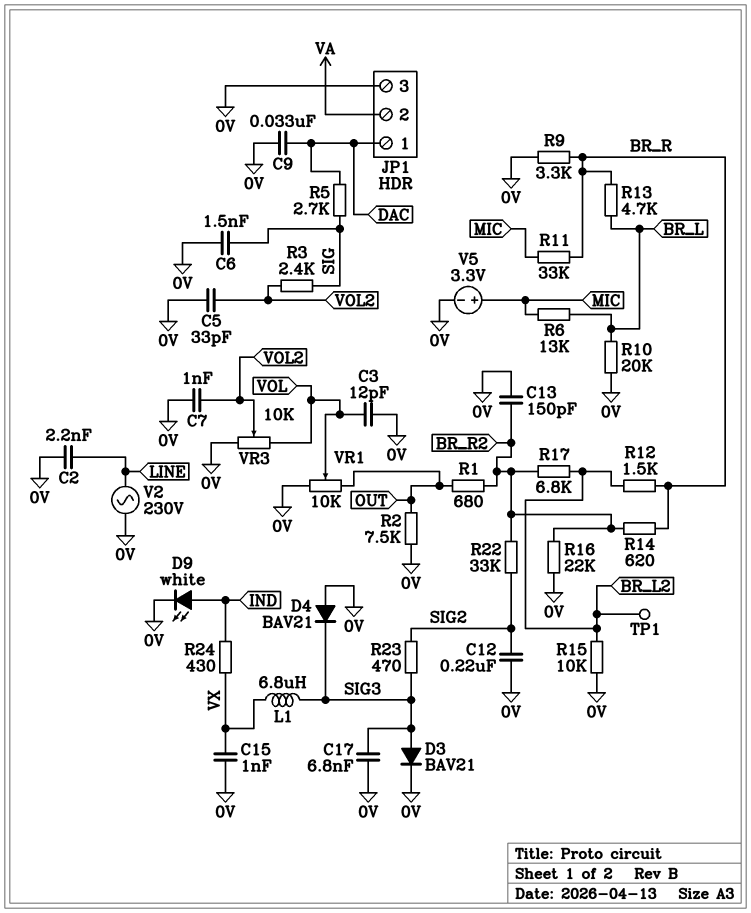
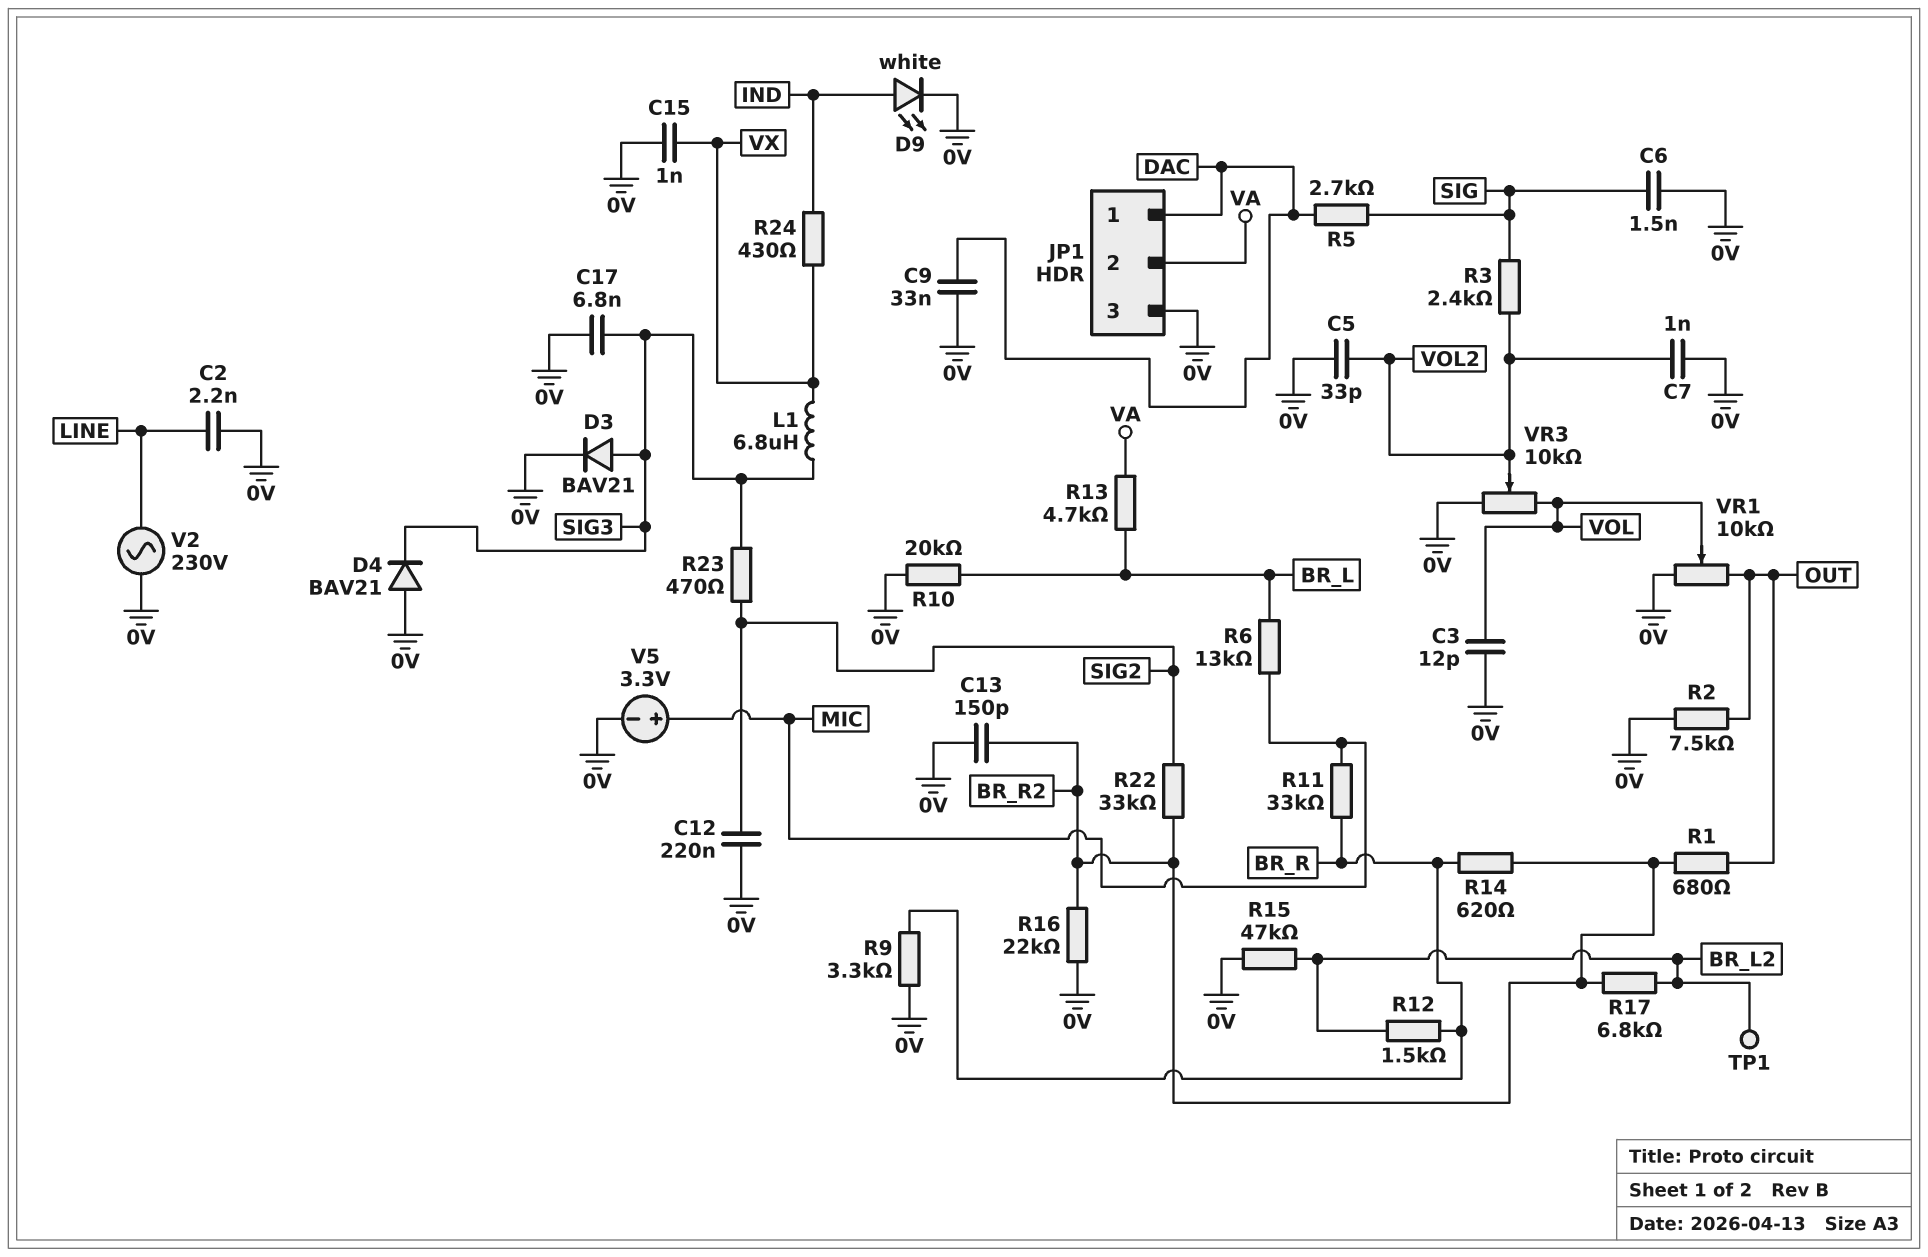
R13: 4.7k (BR_L, BR_R) -> 4.7k (BR_L, VA)
R15: 10k (0V, BR_L2) -> 47k (0V, BR_L2)

